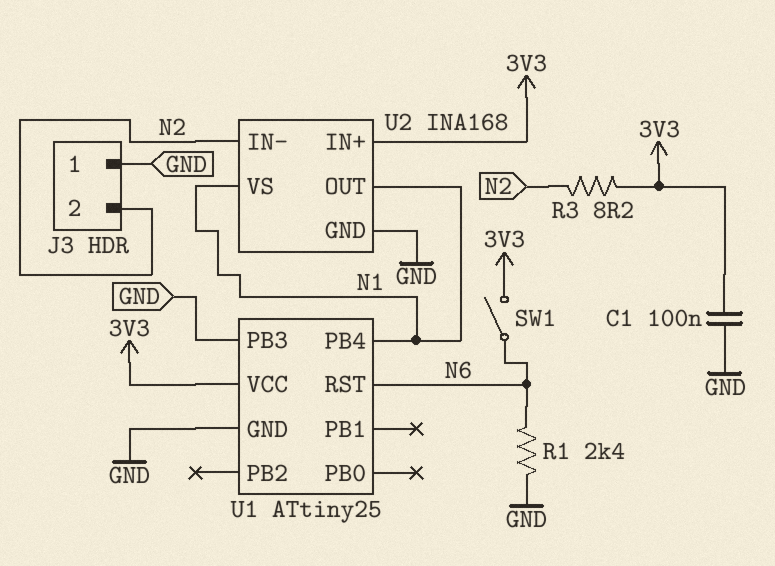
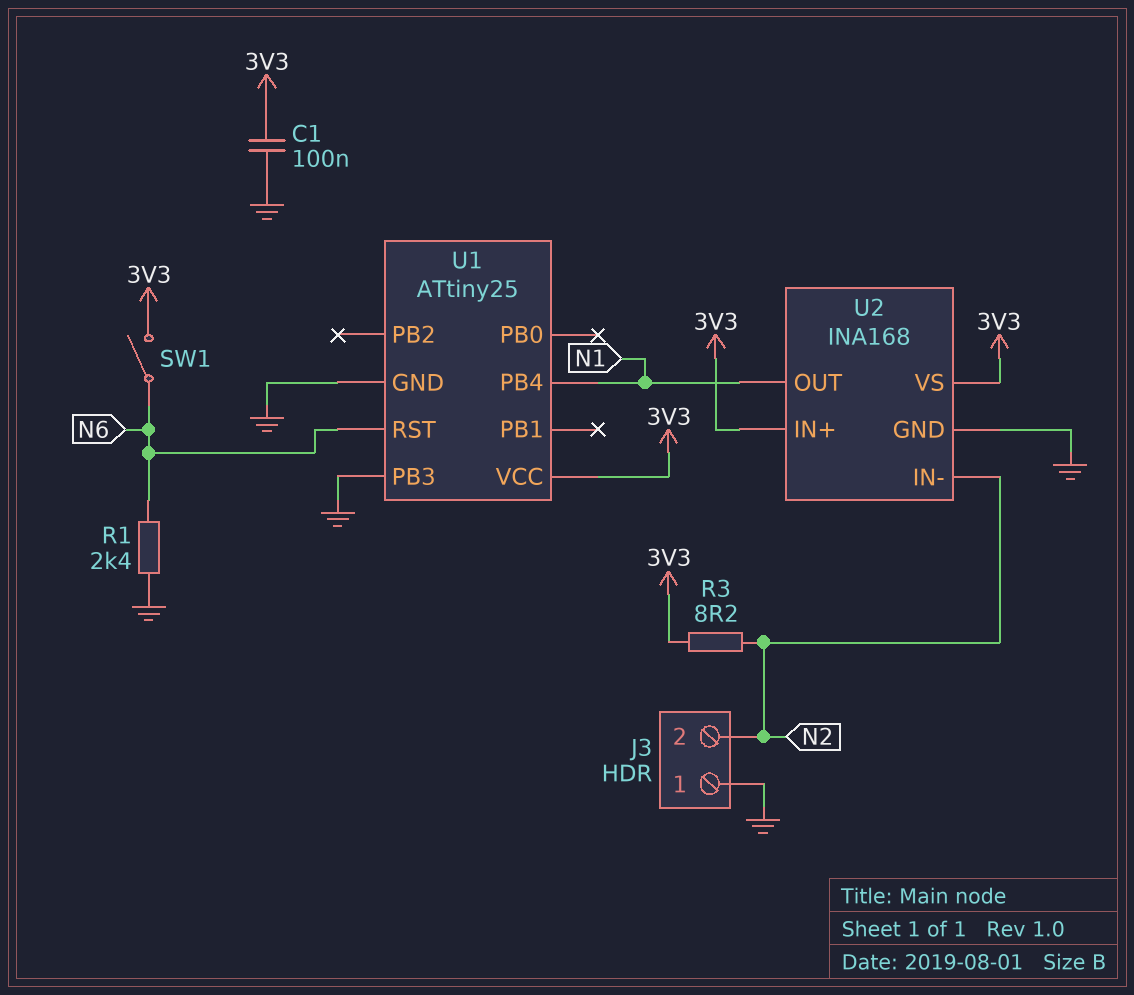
U2 pin VS: N1 -> 3V3

